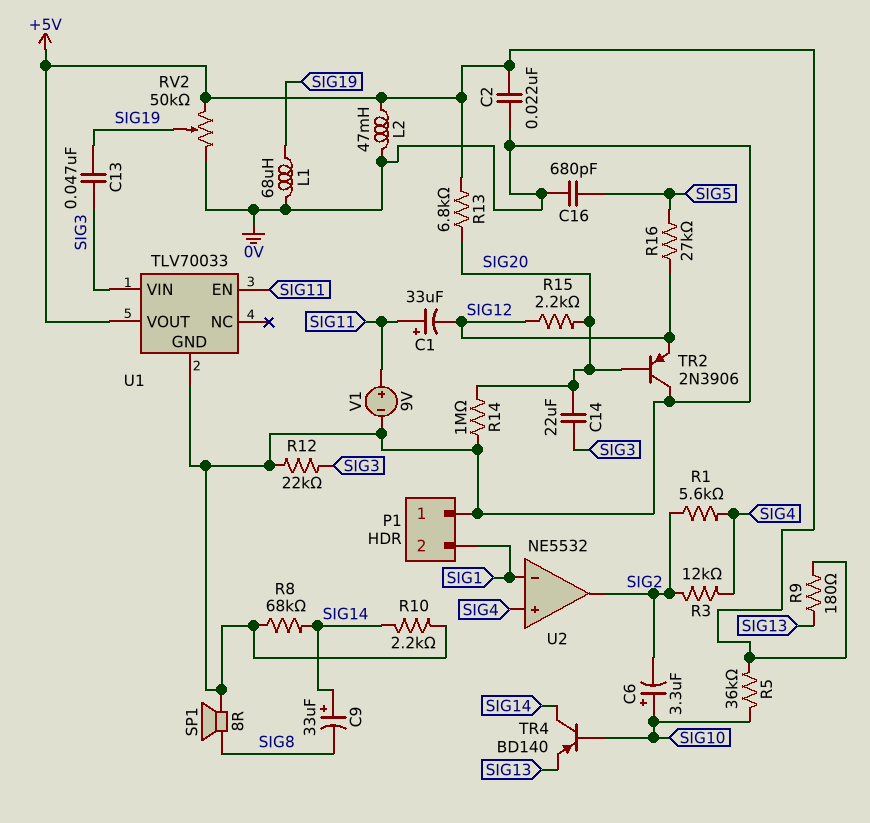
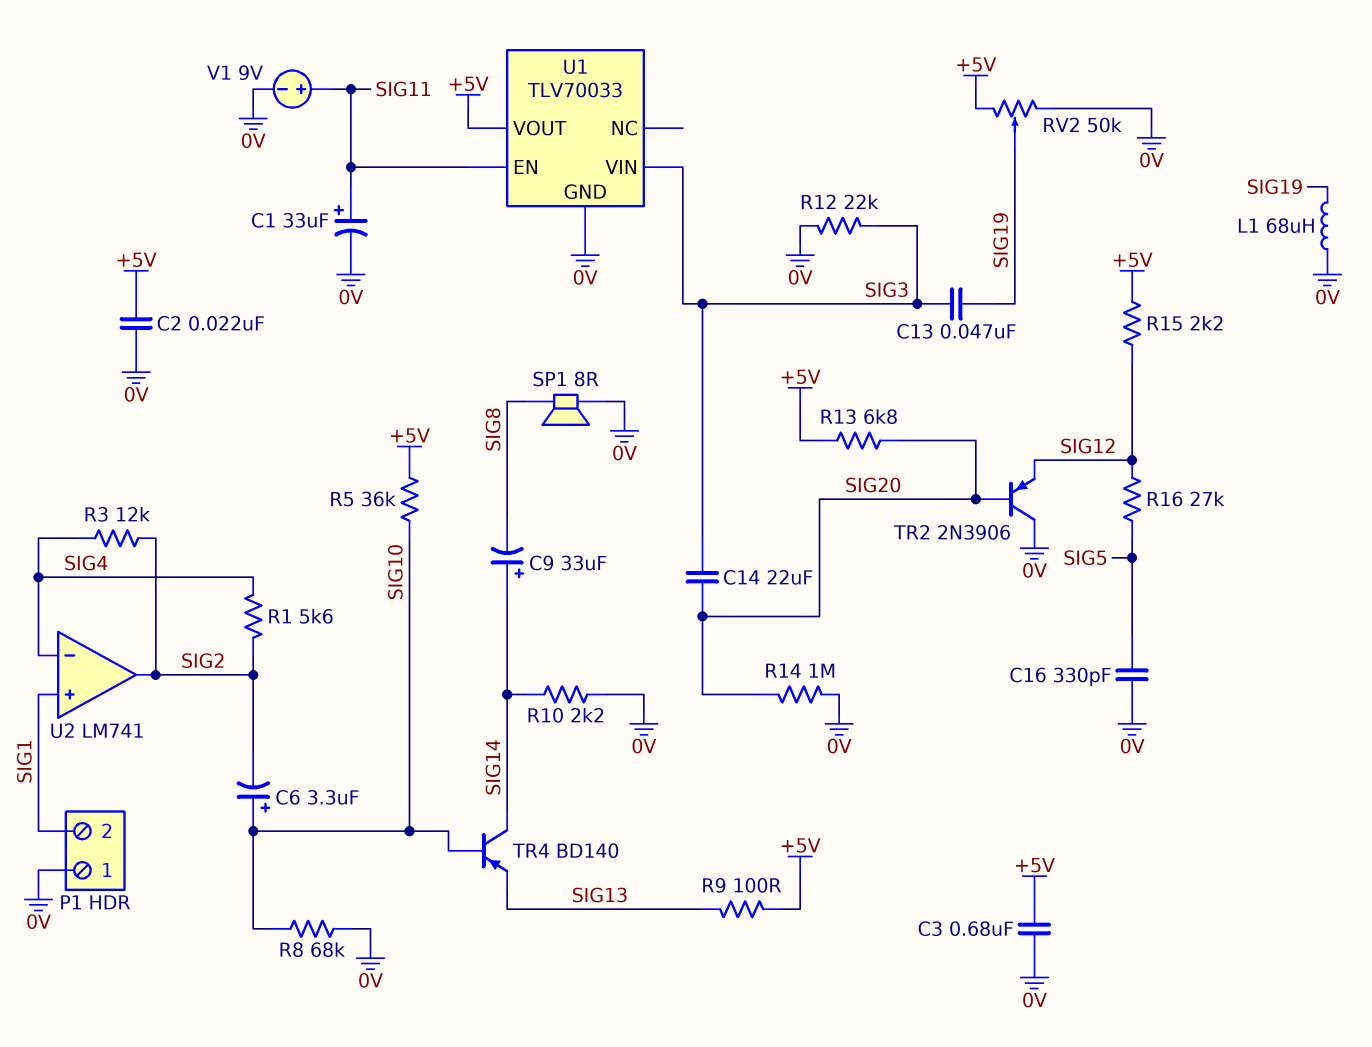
C1: 33uF (plus SIG11, minus SIG12) -> 33uF (plus SIG11, minus 0V)
C3: none -> 680nF (+5V, 0V)
C16: 680pF (0V, SIG5) -> 330pF (0V, SIG5)
L2: 47mH (+5V, 0V) -> none
R8: 68k (0V, SIG14) -> 68k (0V, SIG10)
R9: 180 (+5V, SIG13) -> 100 (+5V, SIG13)
R15: 2.2k (SIG12, SIG20) -> 2.2k (+5V, SIG12)
U2: NE5532 -> LM741
U2 pin in+: SIG4 -> SIG1
U2 pin in-: SIG1 -> SIG4

